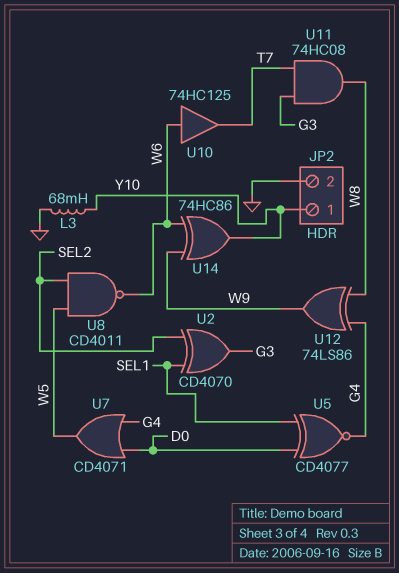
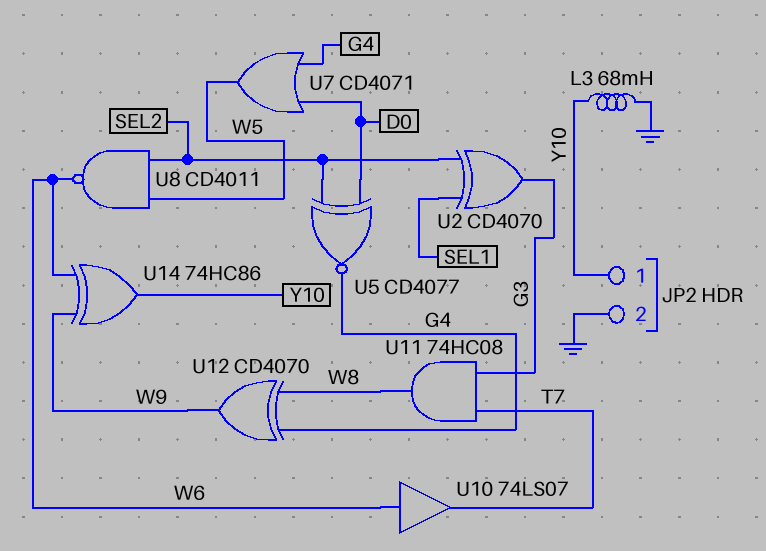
U5: XNOR CD4077 (in D0, in SEL1, out G4) -> XNOR CD4077 (in D0, in SEL2, out G4)
U10: buffer 74HC125 (in W6, out T7) -> buffer 74LS07 (in W6, out T7)
U12: XOR 74LS86 (in G4, in W8, out W9) -> XOR CD4070 (in G4, in W8, out W9)

